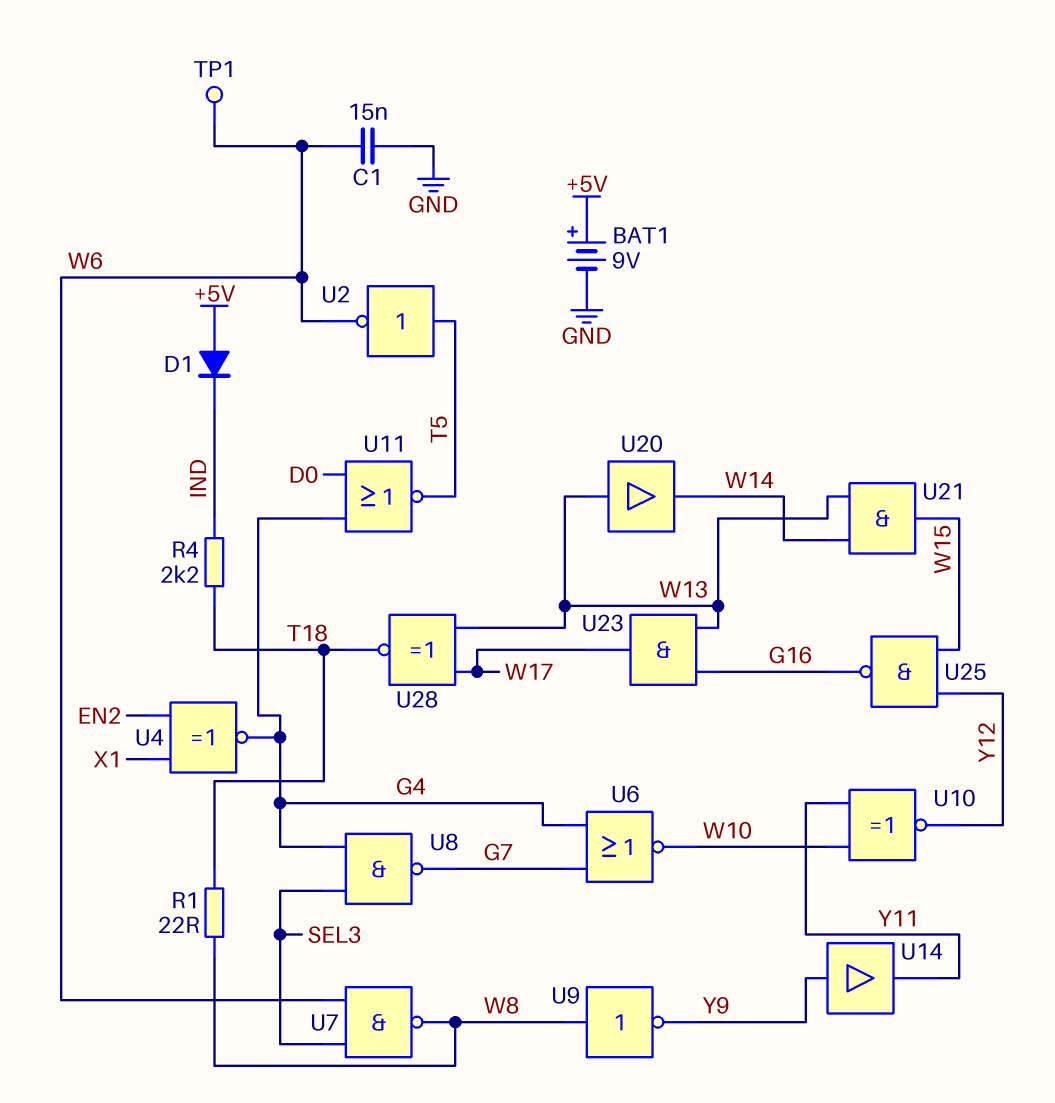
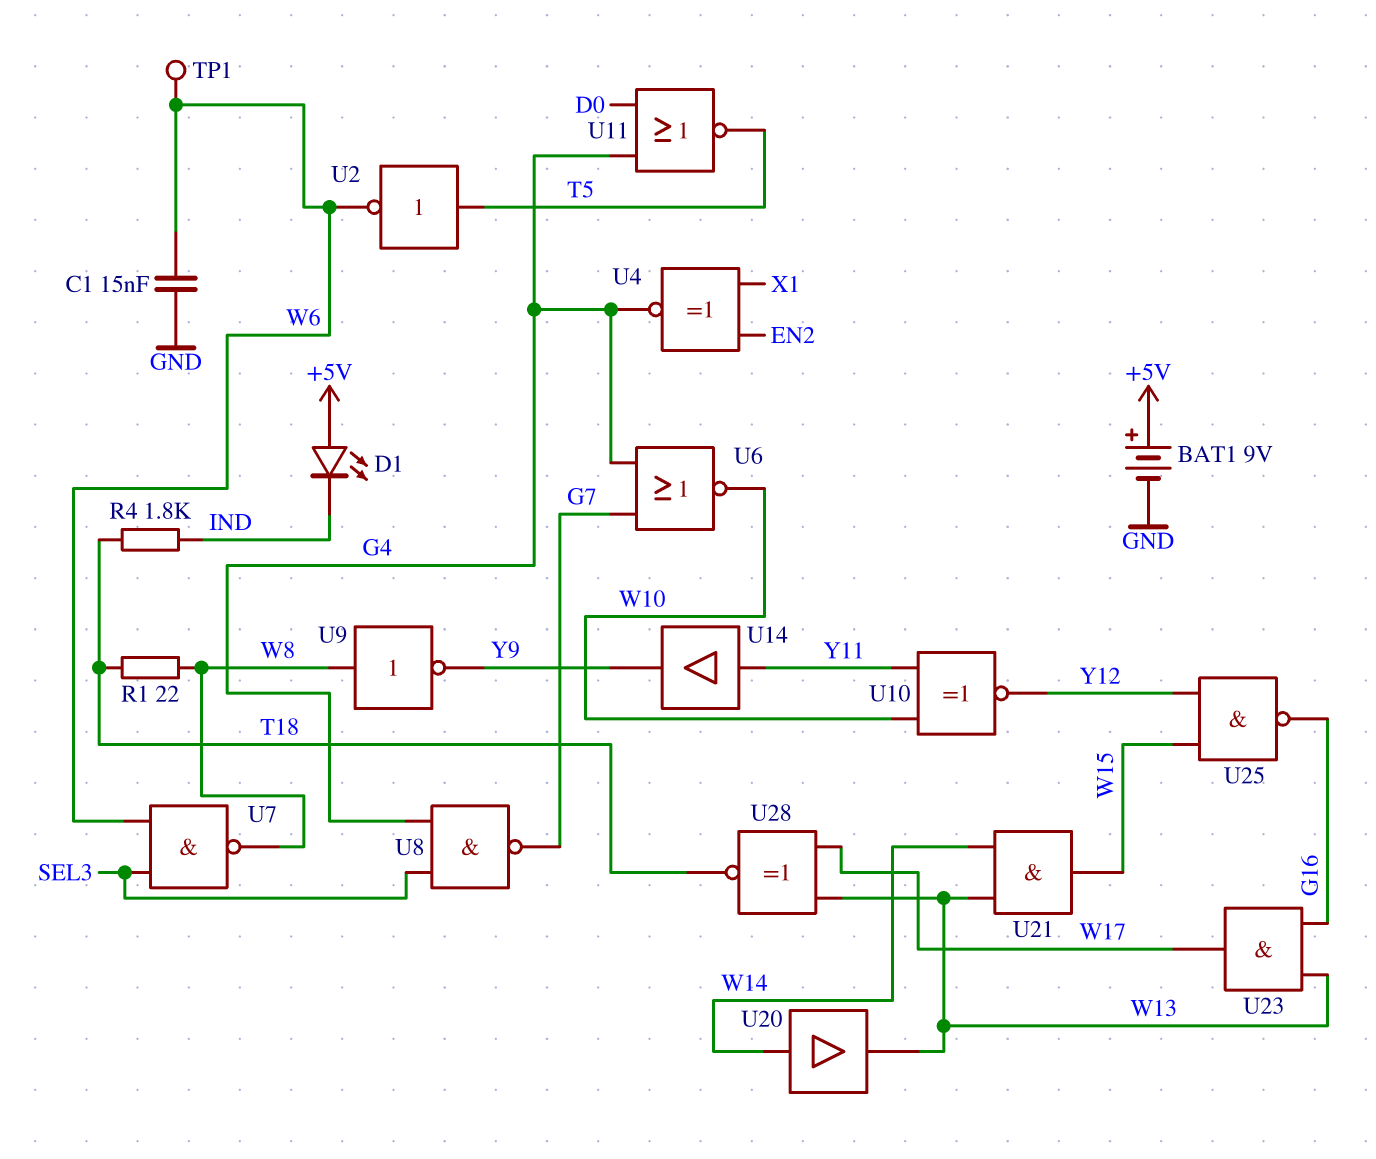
D1: diode (A +5V, K IND) -> LED (A +5V, K IND)
R4: 2.2k (IND, T18) -> 1.8k (IND, T18)
U14: buffer (in Y9, out Y11) -> buffer (in Y11, out Y9)
U20: buffer (in W13, out W14) -> buffer (in W14, out W13)

